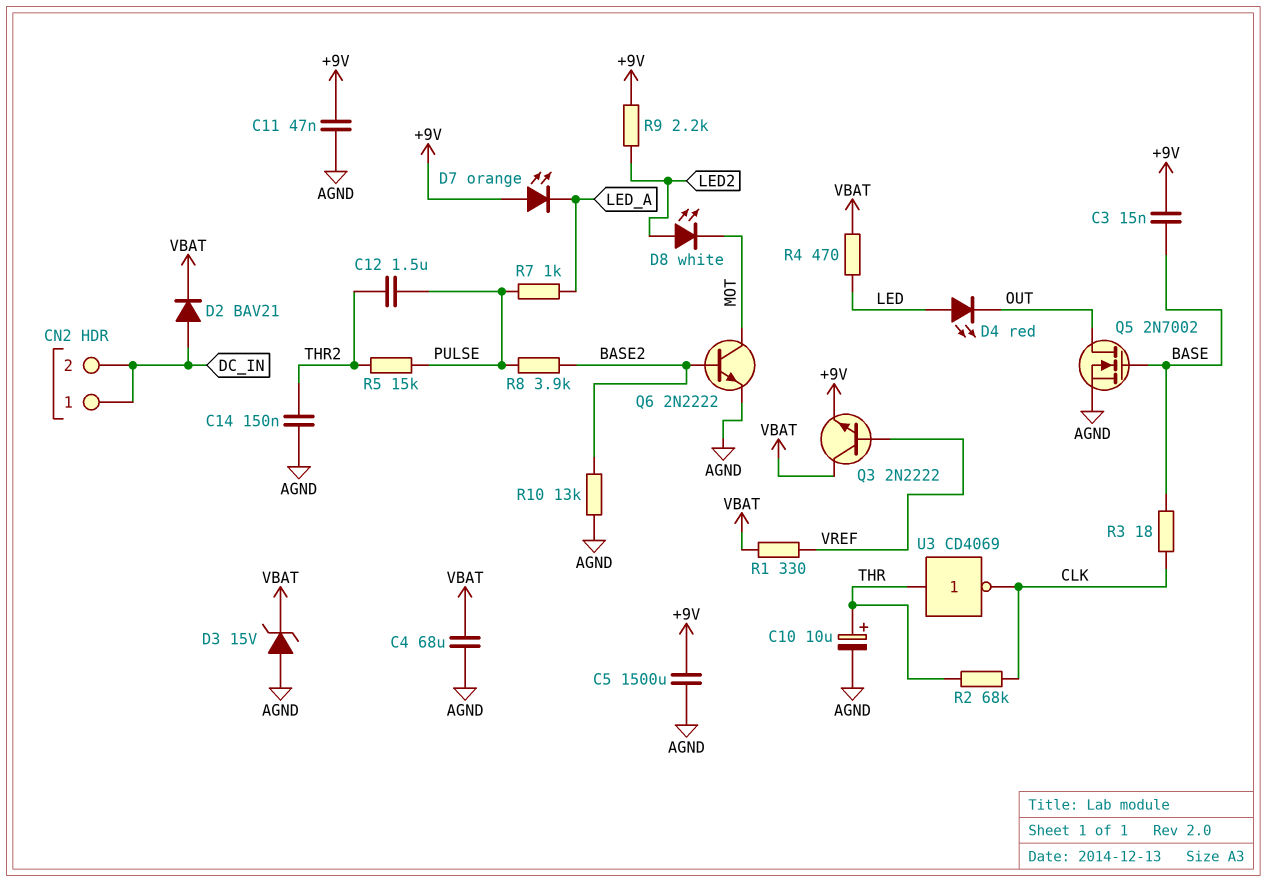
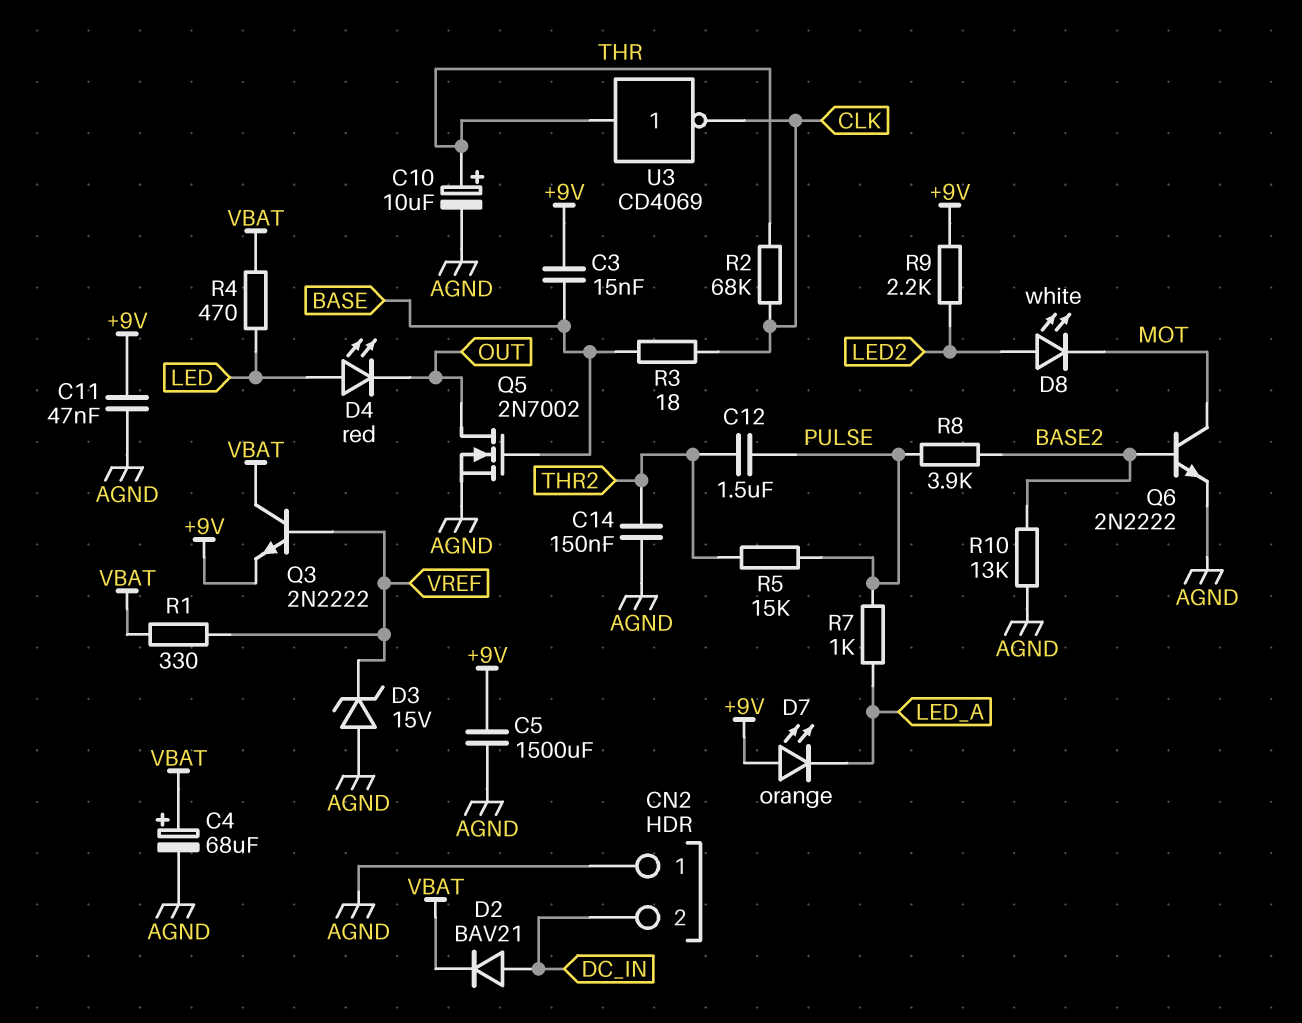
C4: 68uF (AGND, VBAT) -> 68uF (plus VBAT, minus AGND)
CN2 pin 1: DC_IN -> AGND
D3: zener 15V (A AGND, K VBAT) -> zener 15V (A AGND, K VREF)

